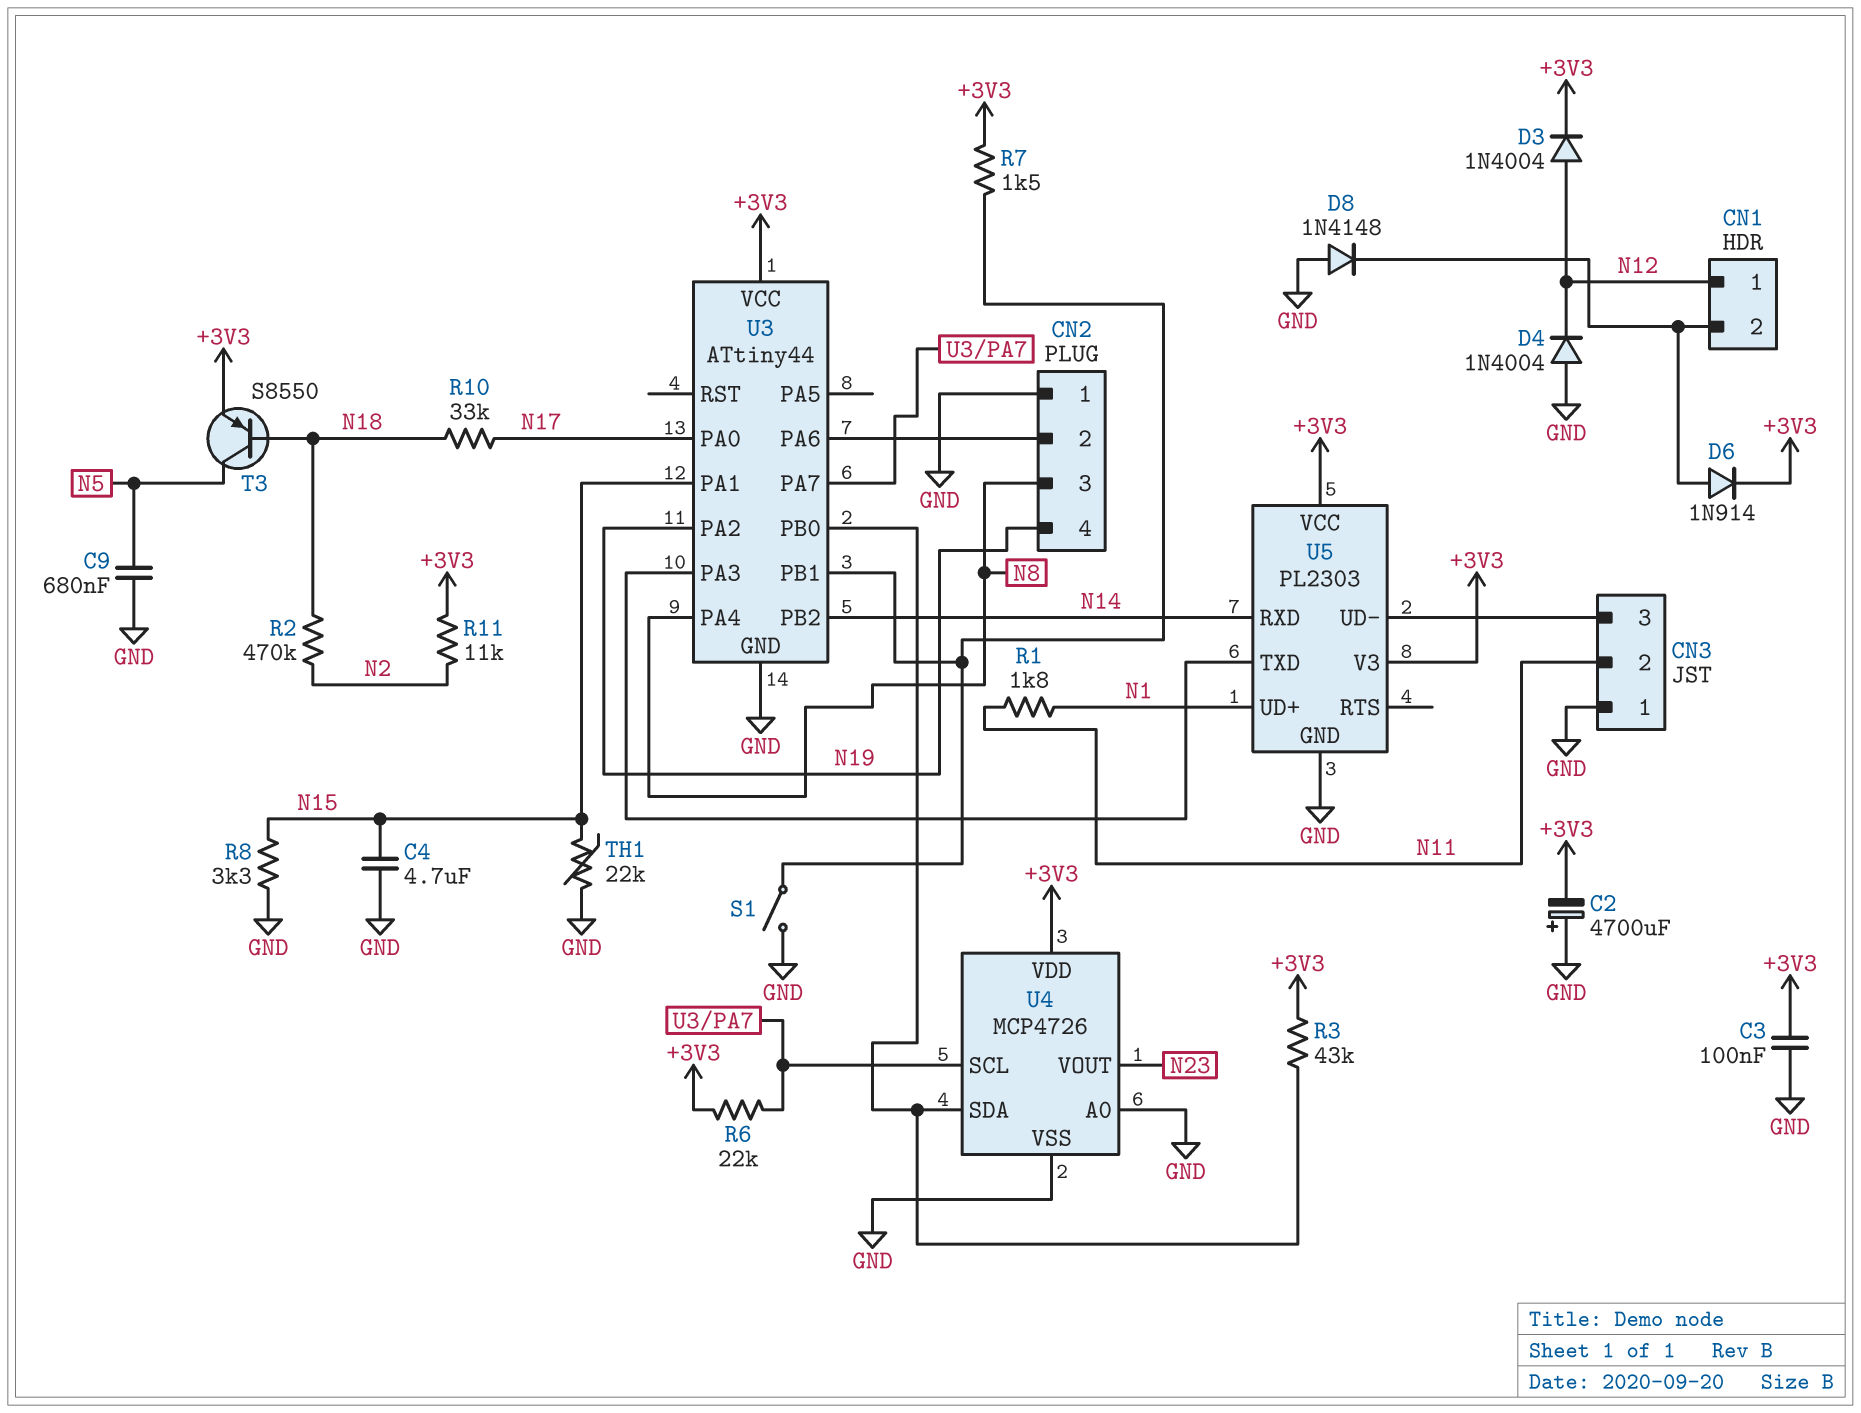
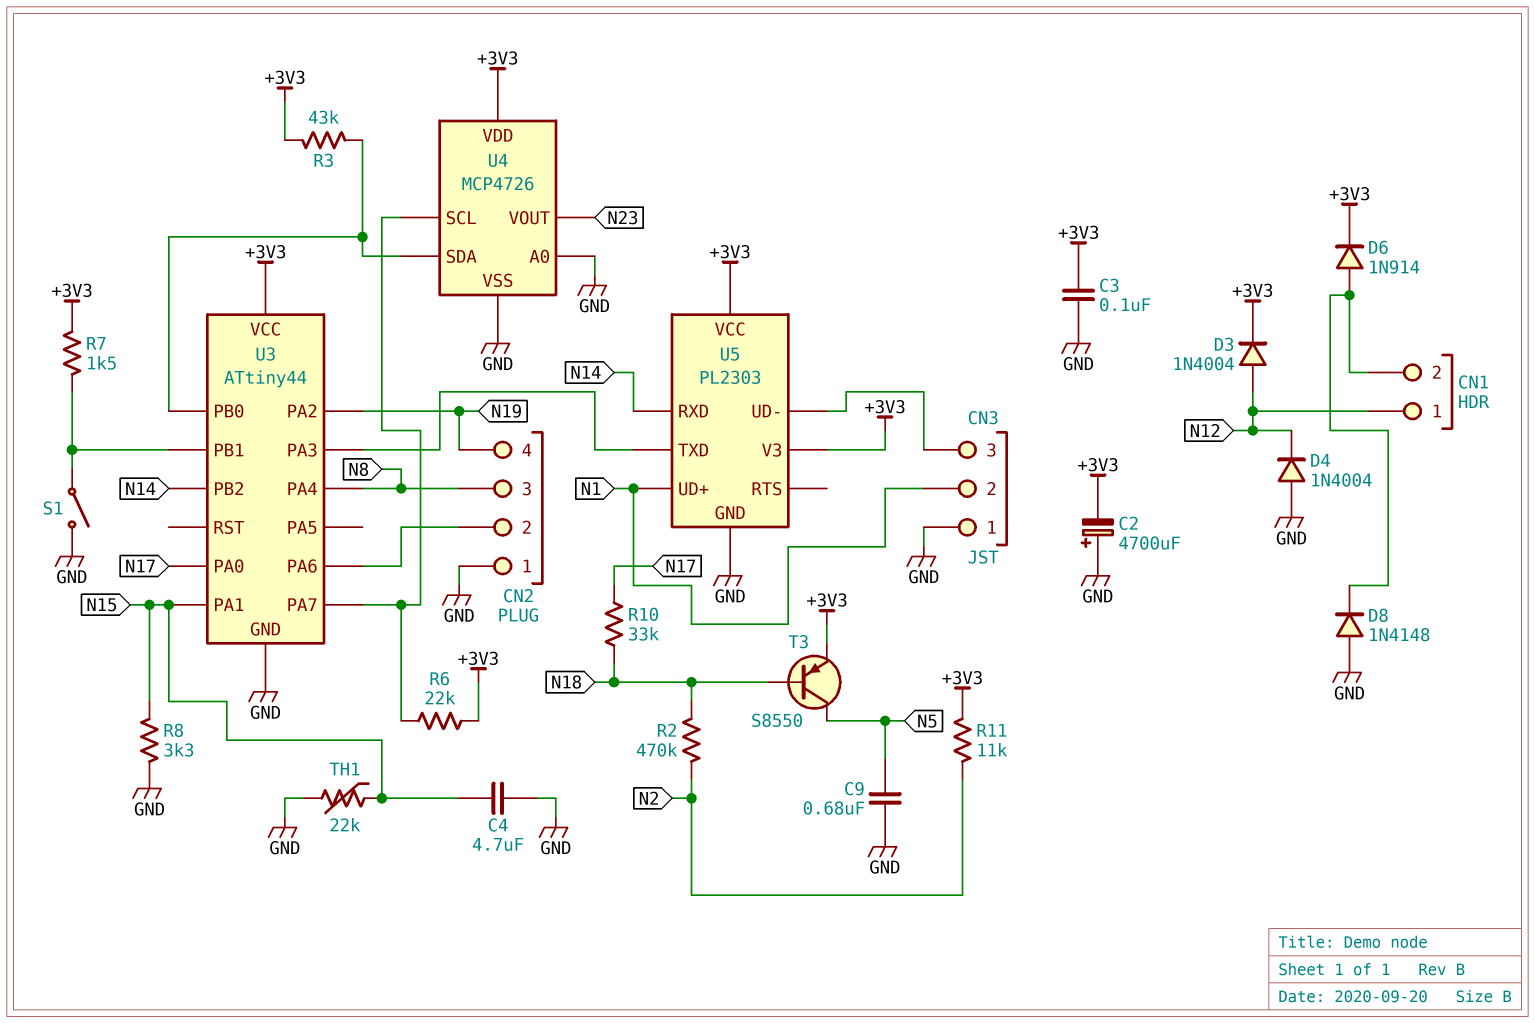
CN3 pin 2: N11 -> N1
R1: 1.8k (N1, N11) -> none

